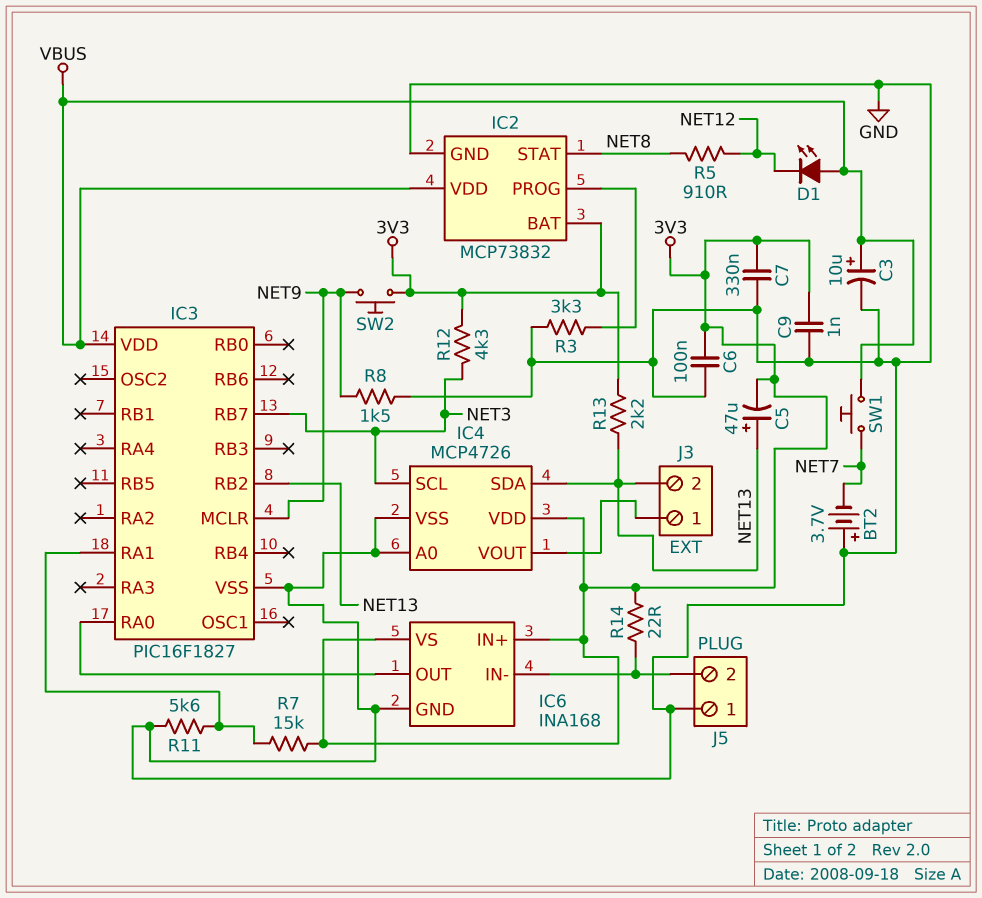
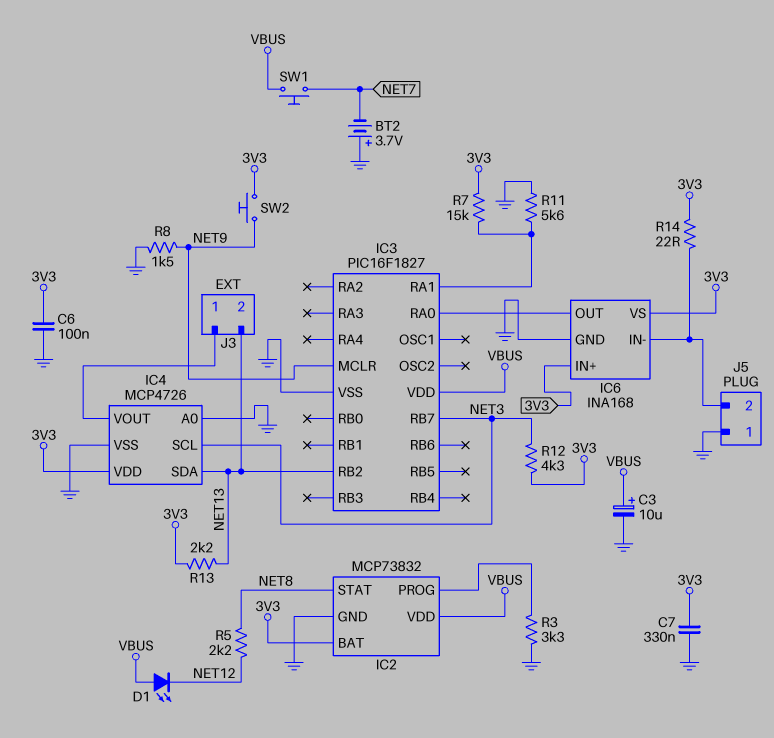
C5: 47uF (plus NET13, minus 3V3) -> none
C9: 1nF (3V3, GND) -> none
R5: 910 (NET8, NET12) -> 2.2k (NET8, NET12)

